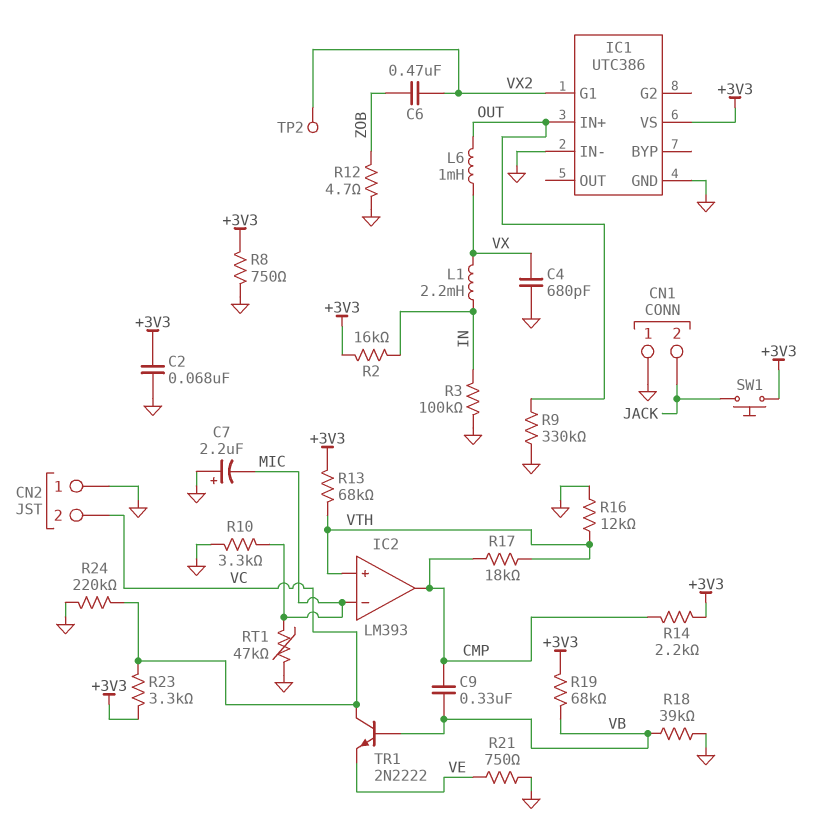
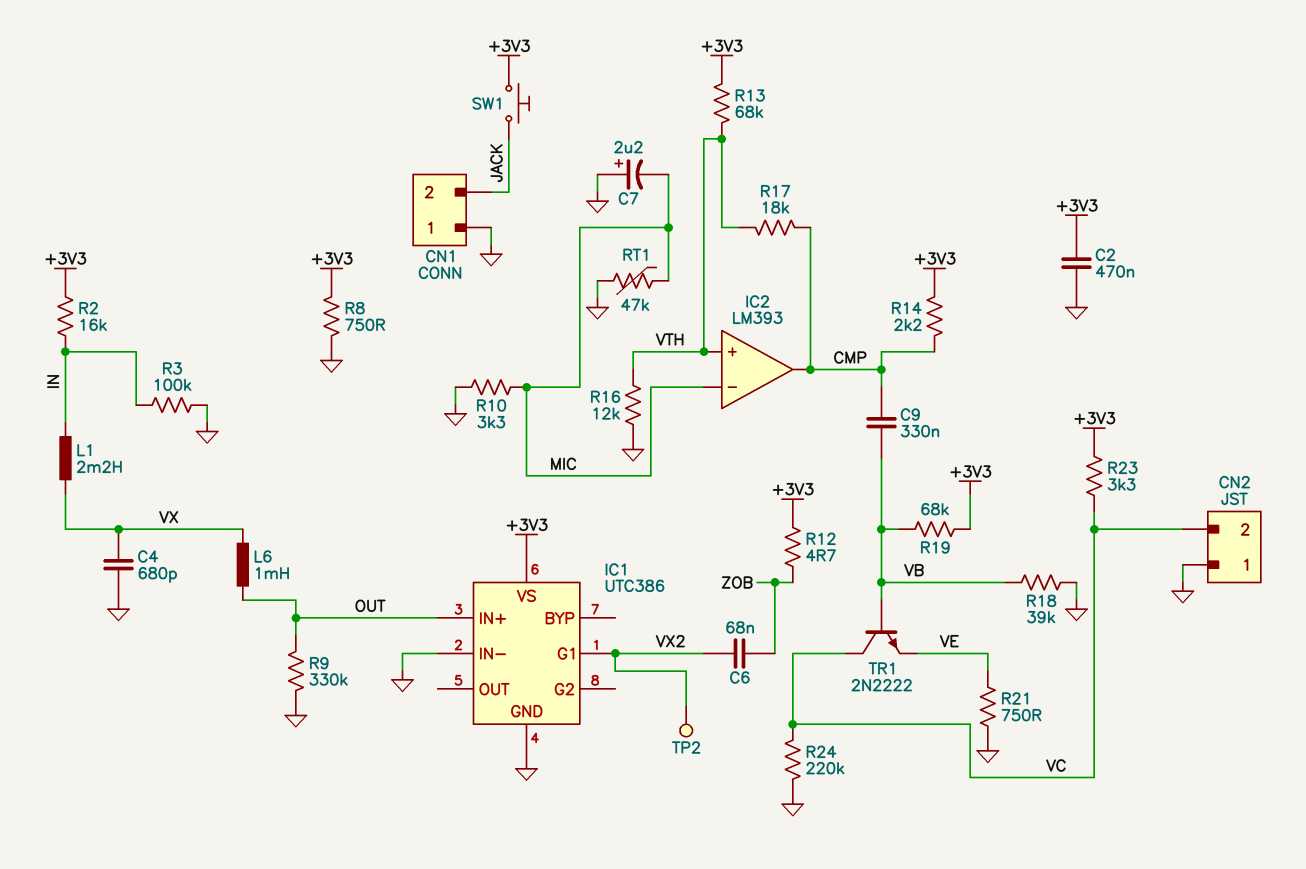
C2: 68nF (+3V3, GND) -> 470nF (+3V3, GND)
C6: 470nF (VX2, ZOB) -> 68nF (VX2, ZOB)
R12: 4.7 (GND, ZOB) -> 4.7 (+3V3, ZOB)

